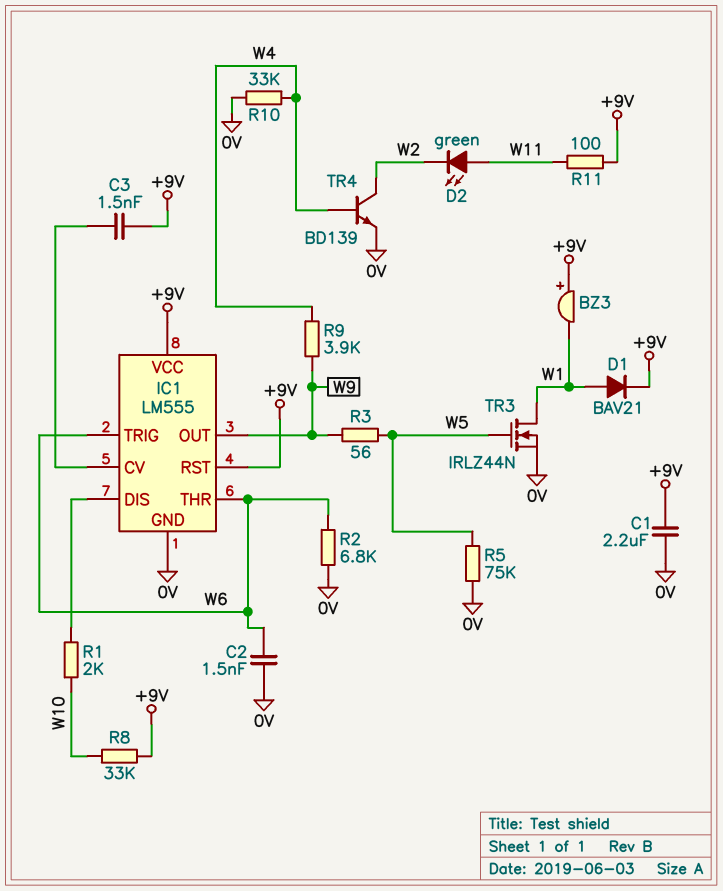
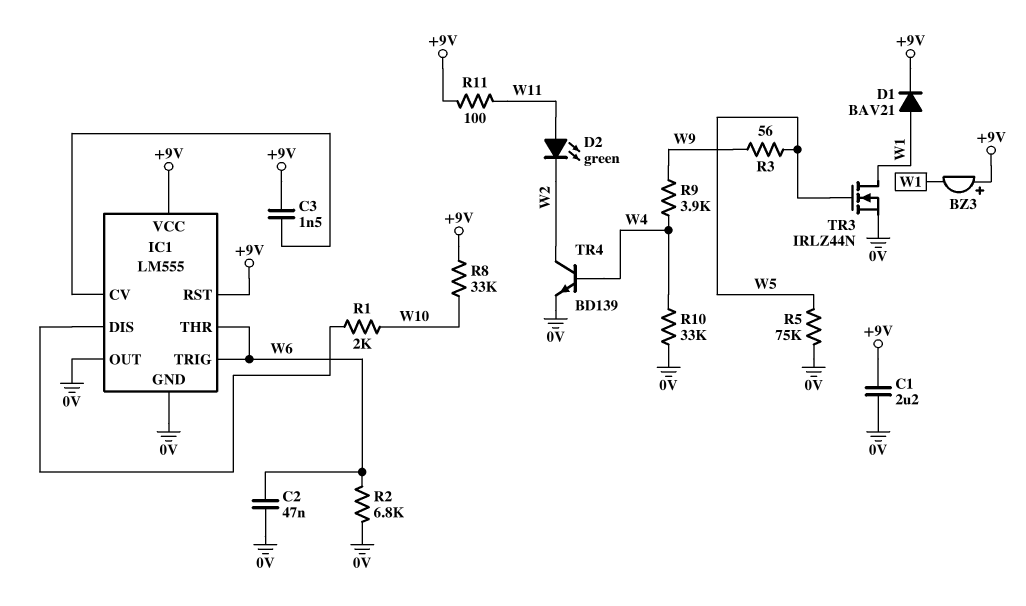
C2: 1.5nF (0V, W6) -> 47nF (0V, W6)
IC1 pin OUT: W9 -> 0V

